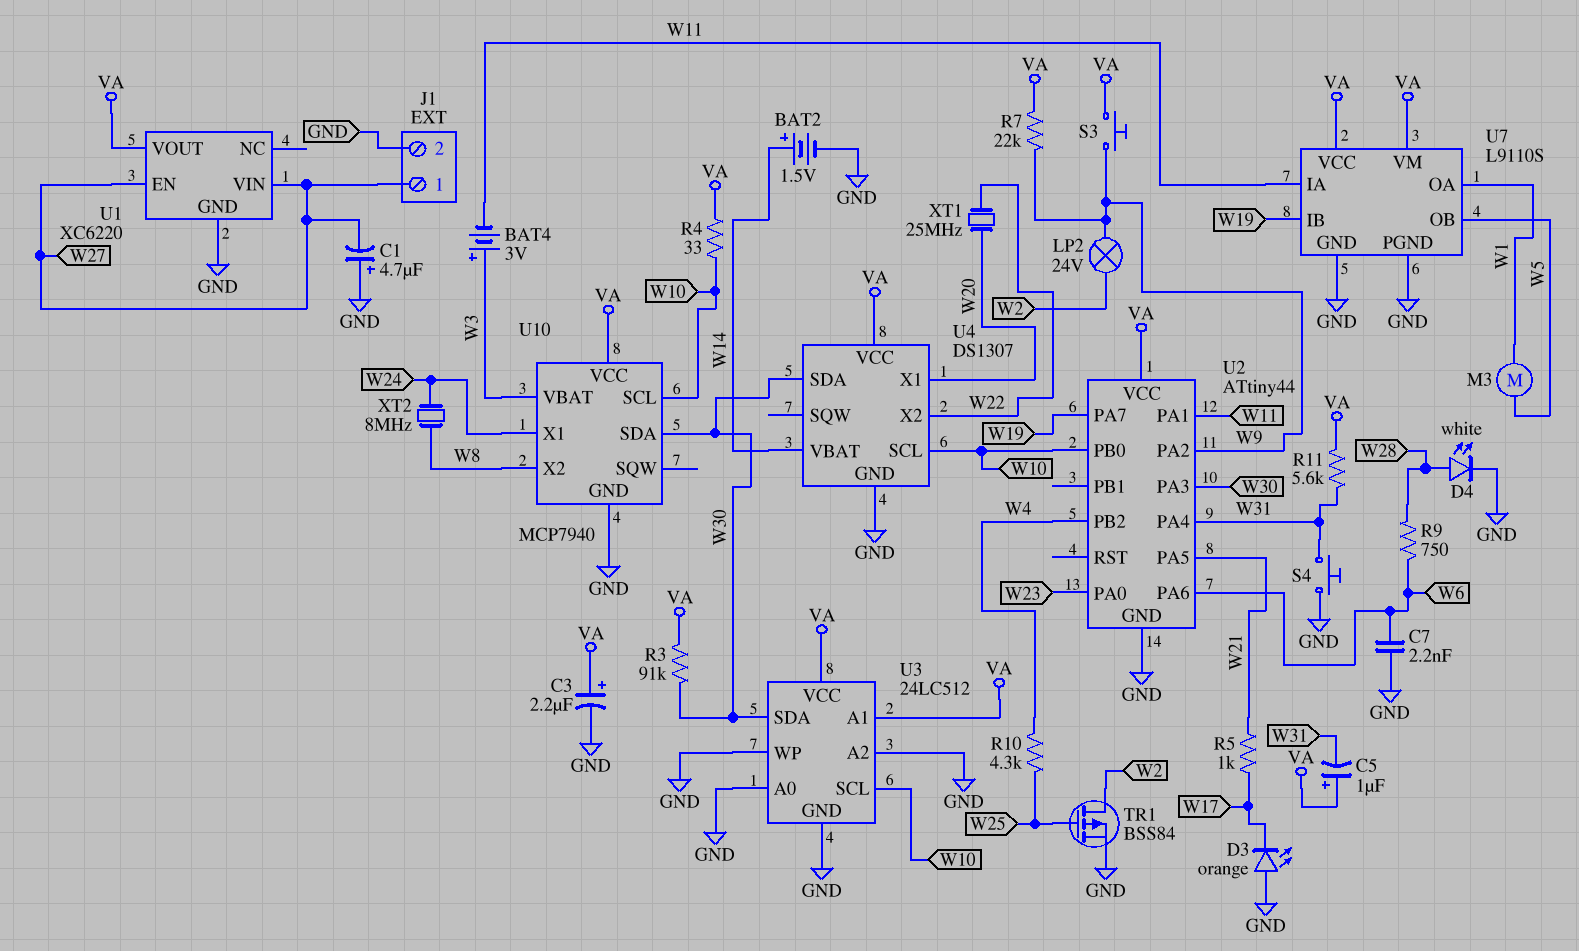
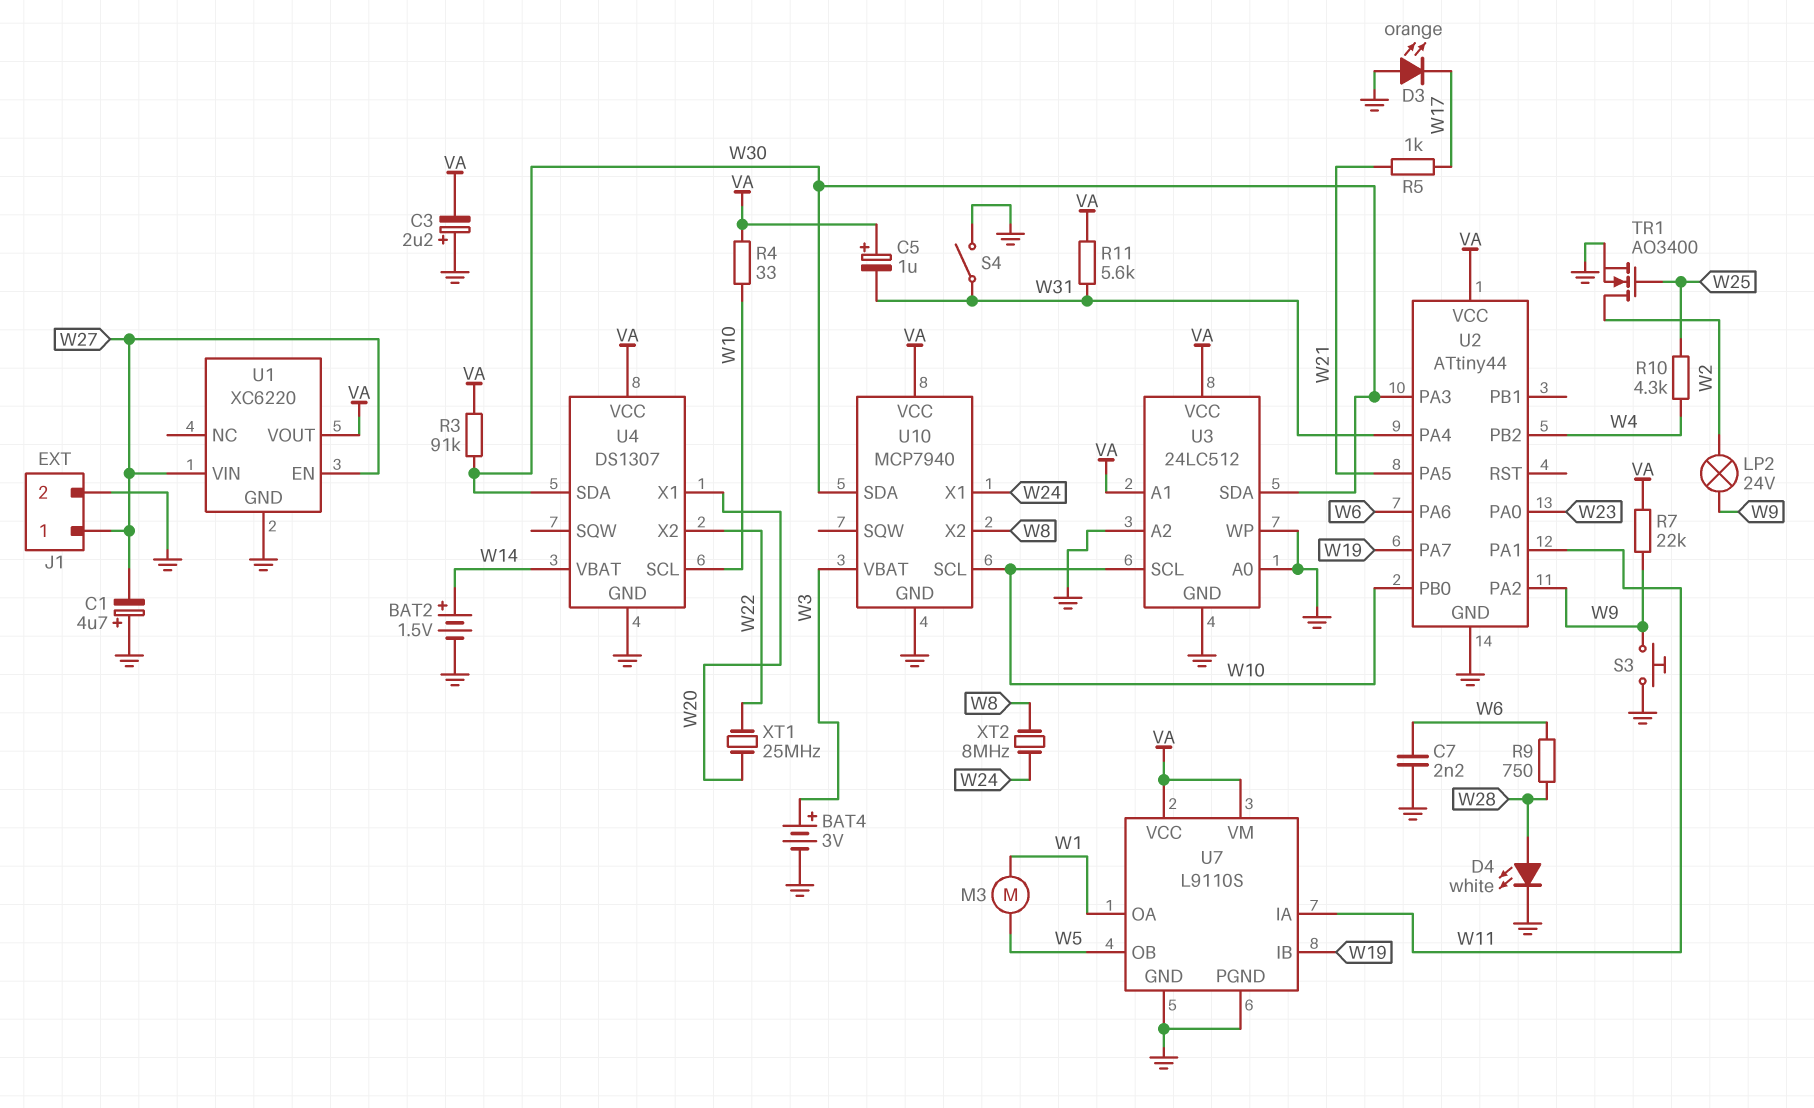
BAT4: 3V (plus W3, minus W11) -> 3V (plus W3, minus GND)
C3: 2.2uF (plus VA, minus GND) -> 2.2uF (plus GND, minus VA)
S3: button (VA, W9) -> button (GND, W9)
S4: button (GND, W31) -> switch (GND, W31)
TR1: PMOS BSS84 (G W25, D W2, S GND) -> NMOS AO3400 (G W25, D W2, S GND)

